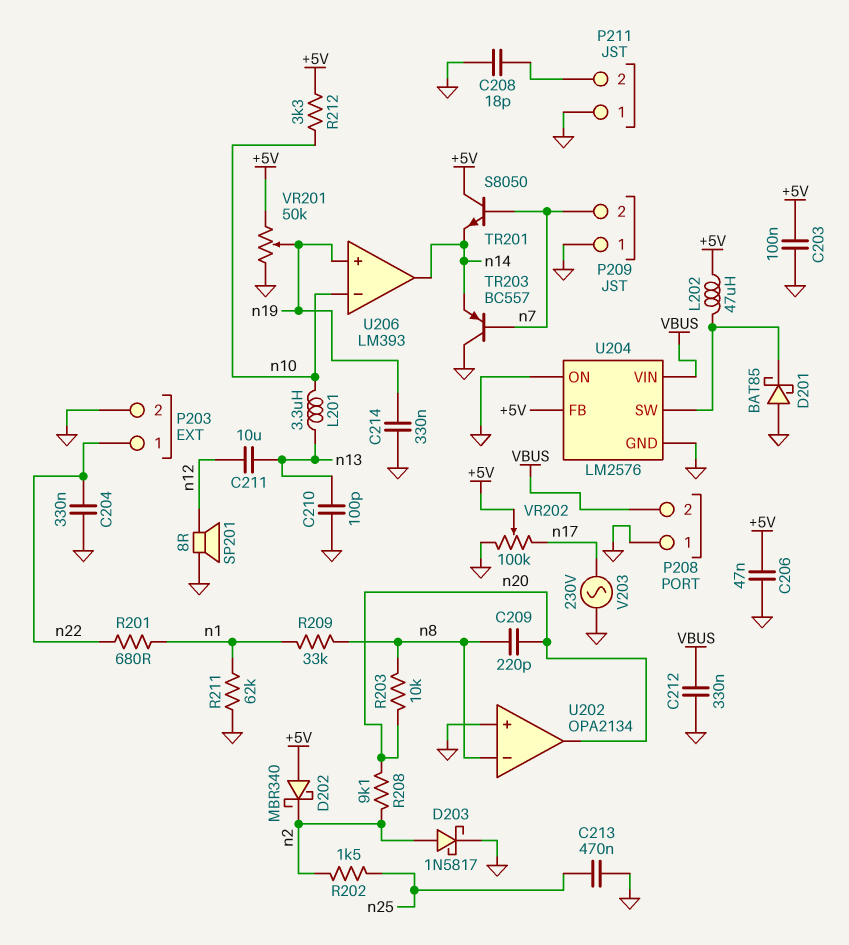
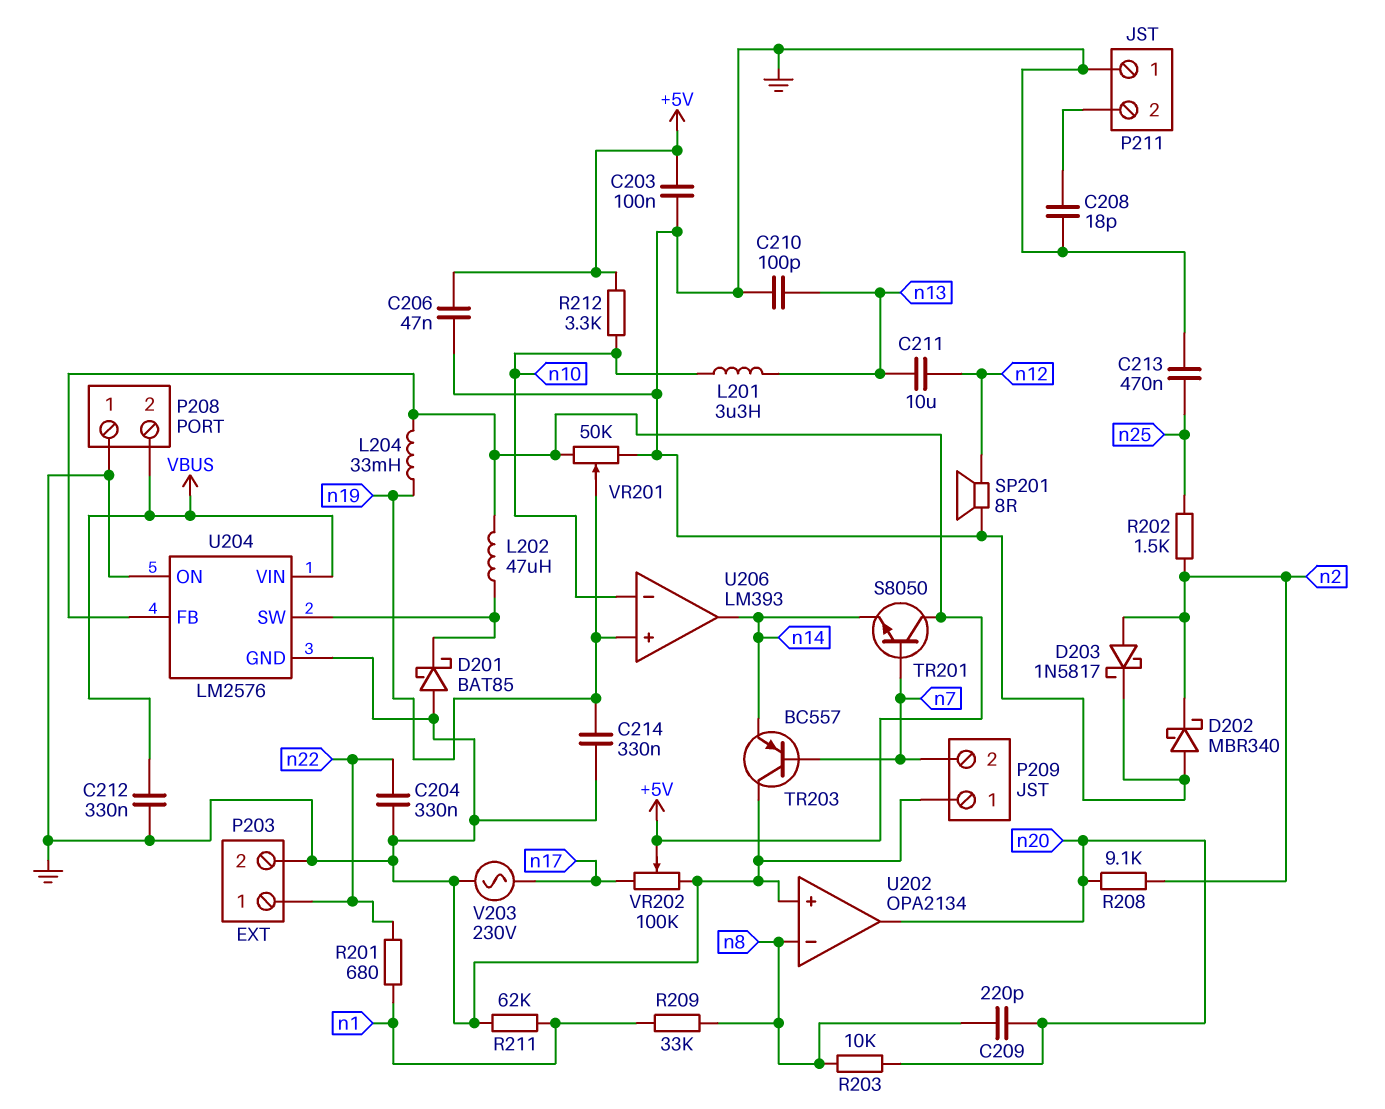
D202: schottky MBR340 (A +5V, K n2) -> schottky MBR340 (A GND, K n2)
L204: none -> 33mH (+5V, n19)

